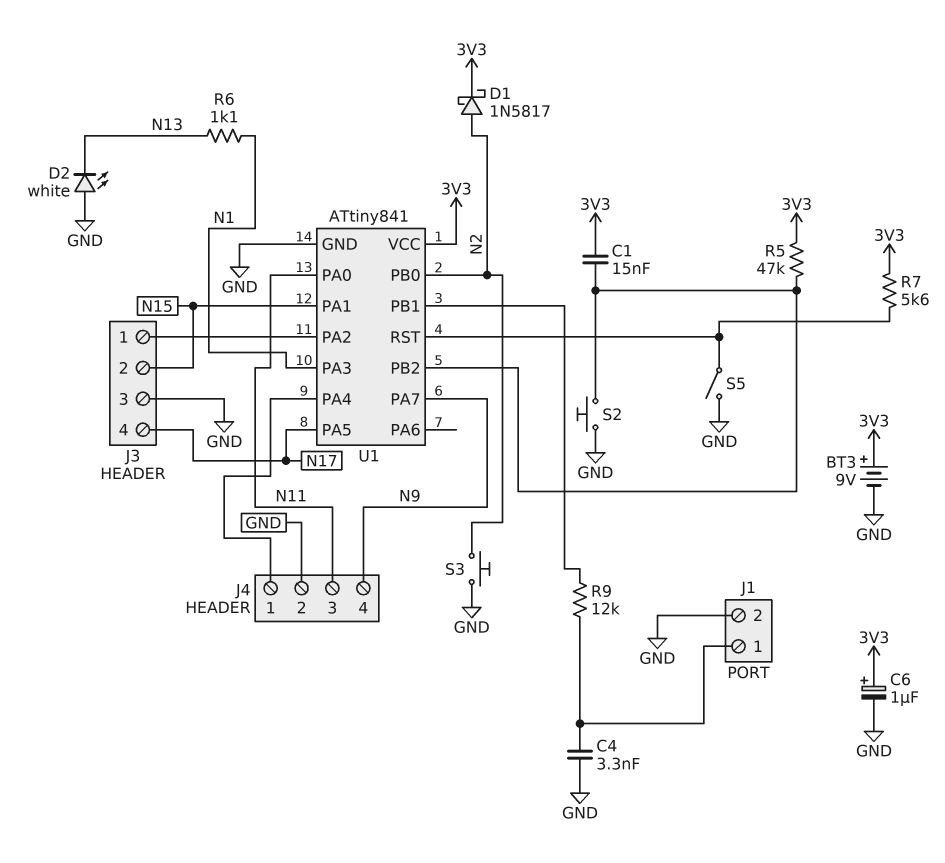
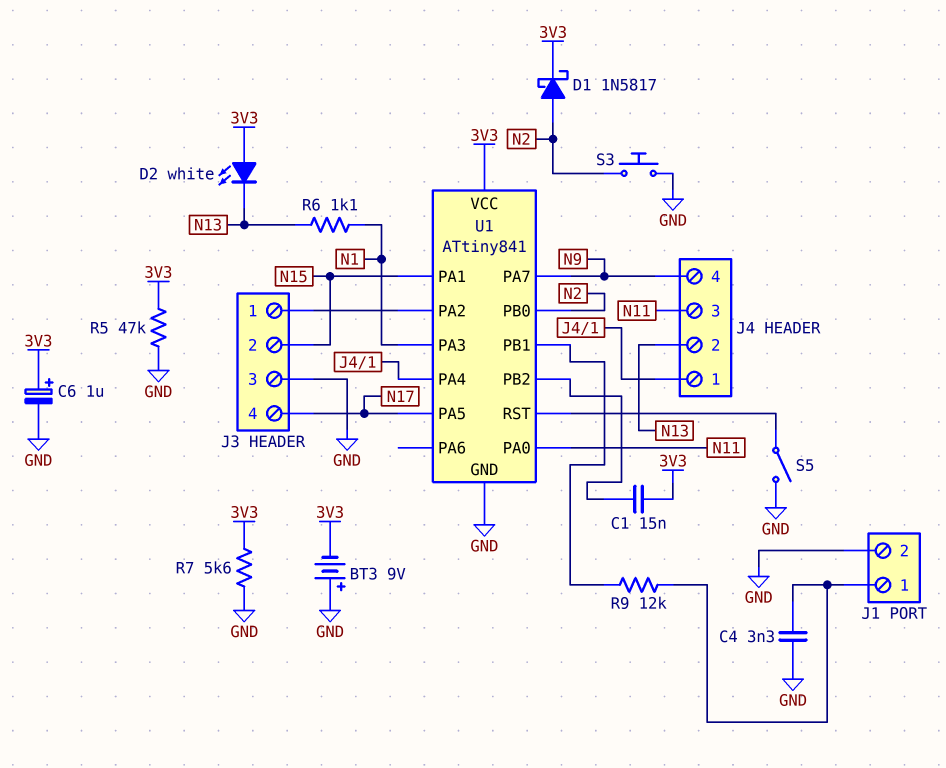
BT3: 9V (plus 3V3, minus GND) -> 9V (plus GND, minus 3V3)
D2: LED white (A GND, K N13) -> LED white (A 3V3, K N13)
J4 pin 2: GND -> N13
R5: 47k (3V3, U1/PB2) -> 47k (3V3, GND)
R7: 5.6k (3V3, U1/RST) -> 5.6k (3V3, GND)
S2: button (GND, U1/PB2) -> none

